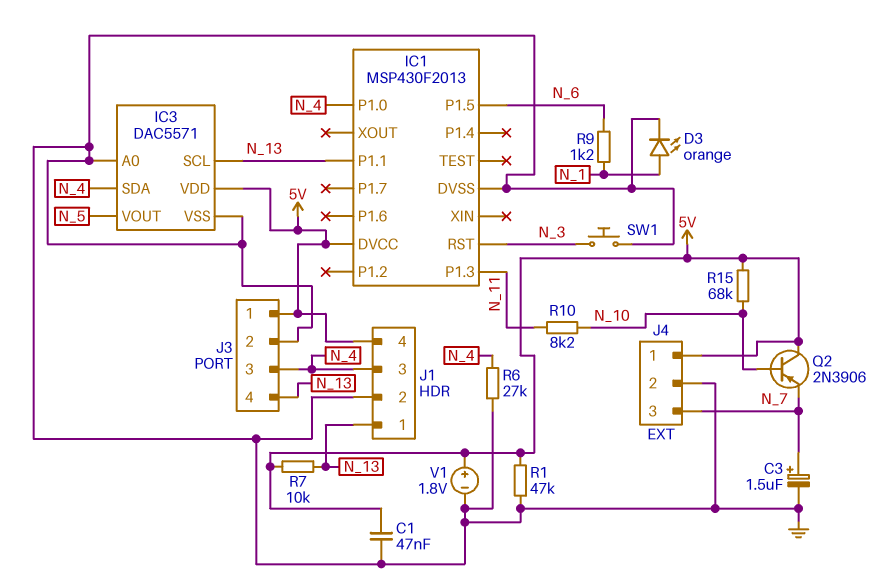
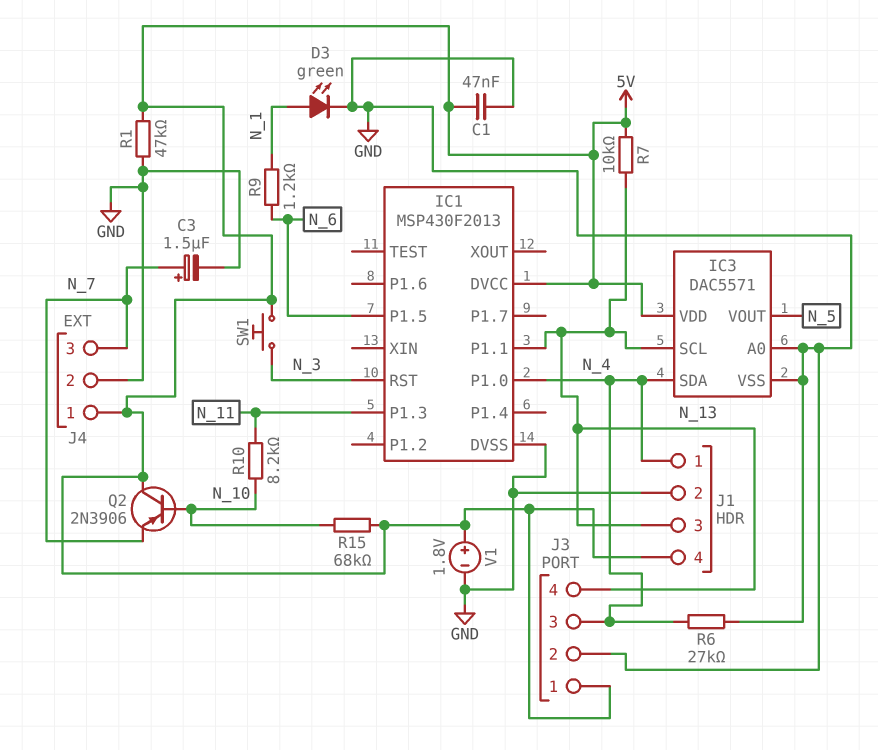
D3: LED orange (A N_1, K GND) -> LED green (A N_1, K GND)
J1 pin 1: N_13 -> N_4
J1 pin 3: N_4 -> N_13
SW1: button (GND, N_3) -> button (5V, N_3)

